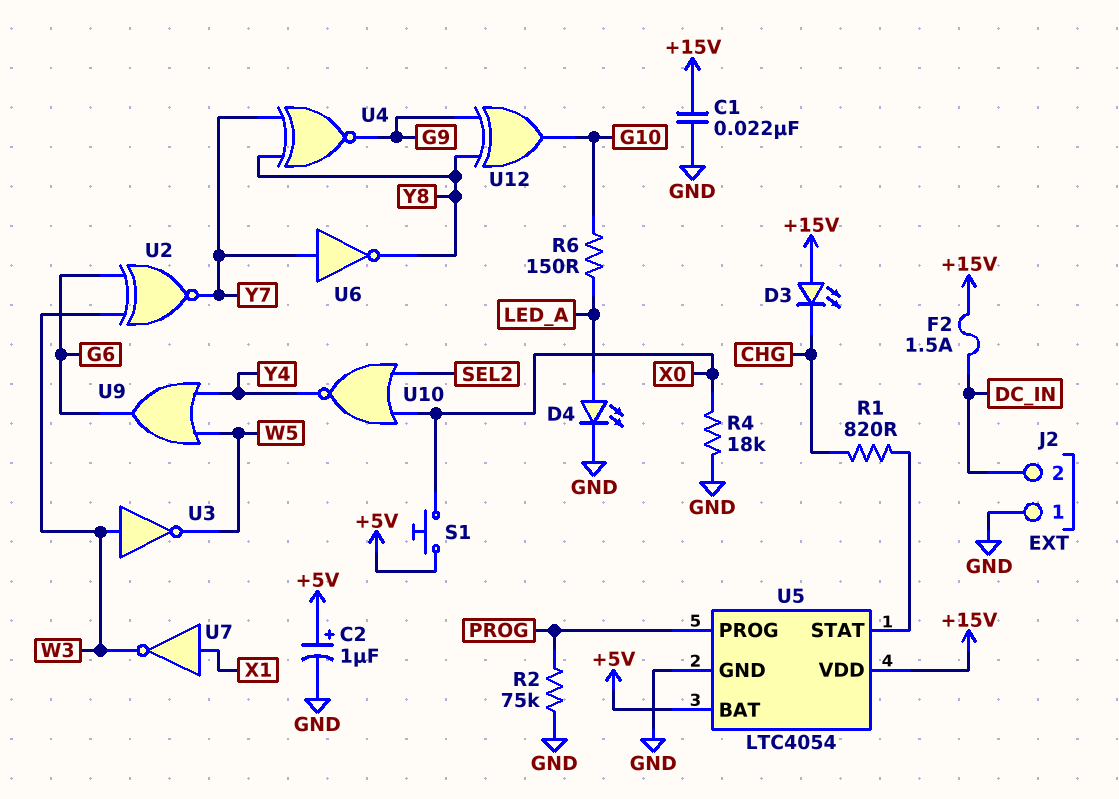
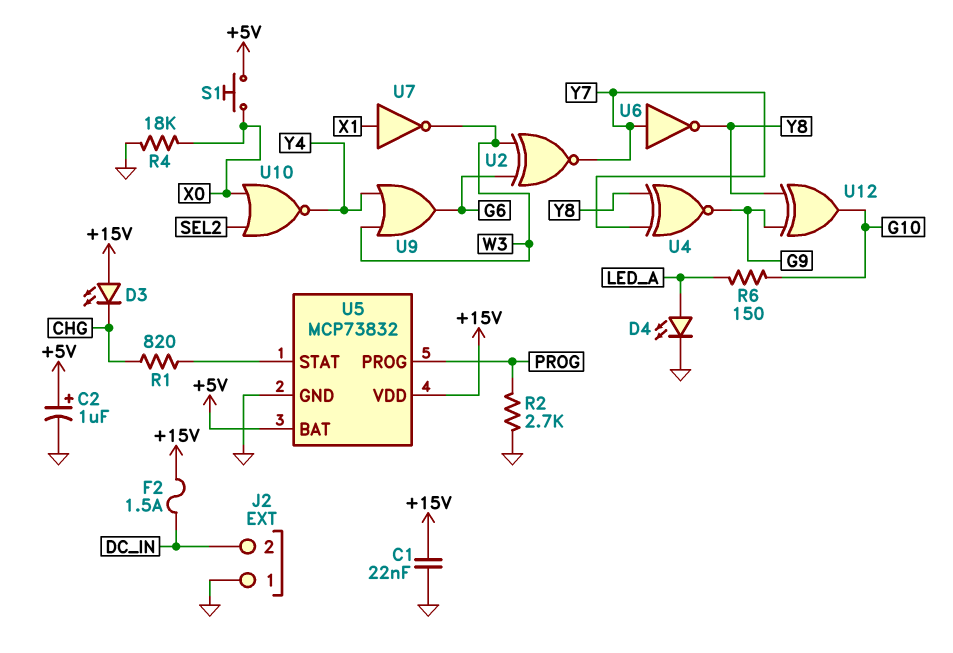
R2: 75k (GND, PROG) -> 2.7k (GND, PROG)
U3: NOT (in W3, out W5) -> none
U5: LTC4054 -> MCP73832
U9: OR (in W5, in Y4, out G6) -> OR (in W3, in Y4, out G6)

